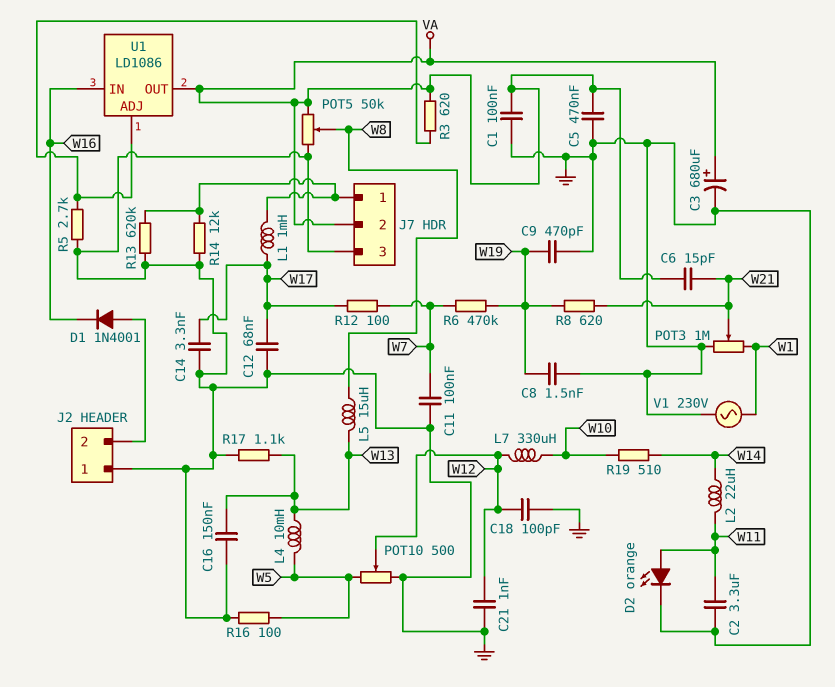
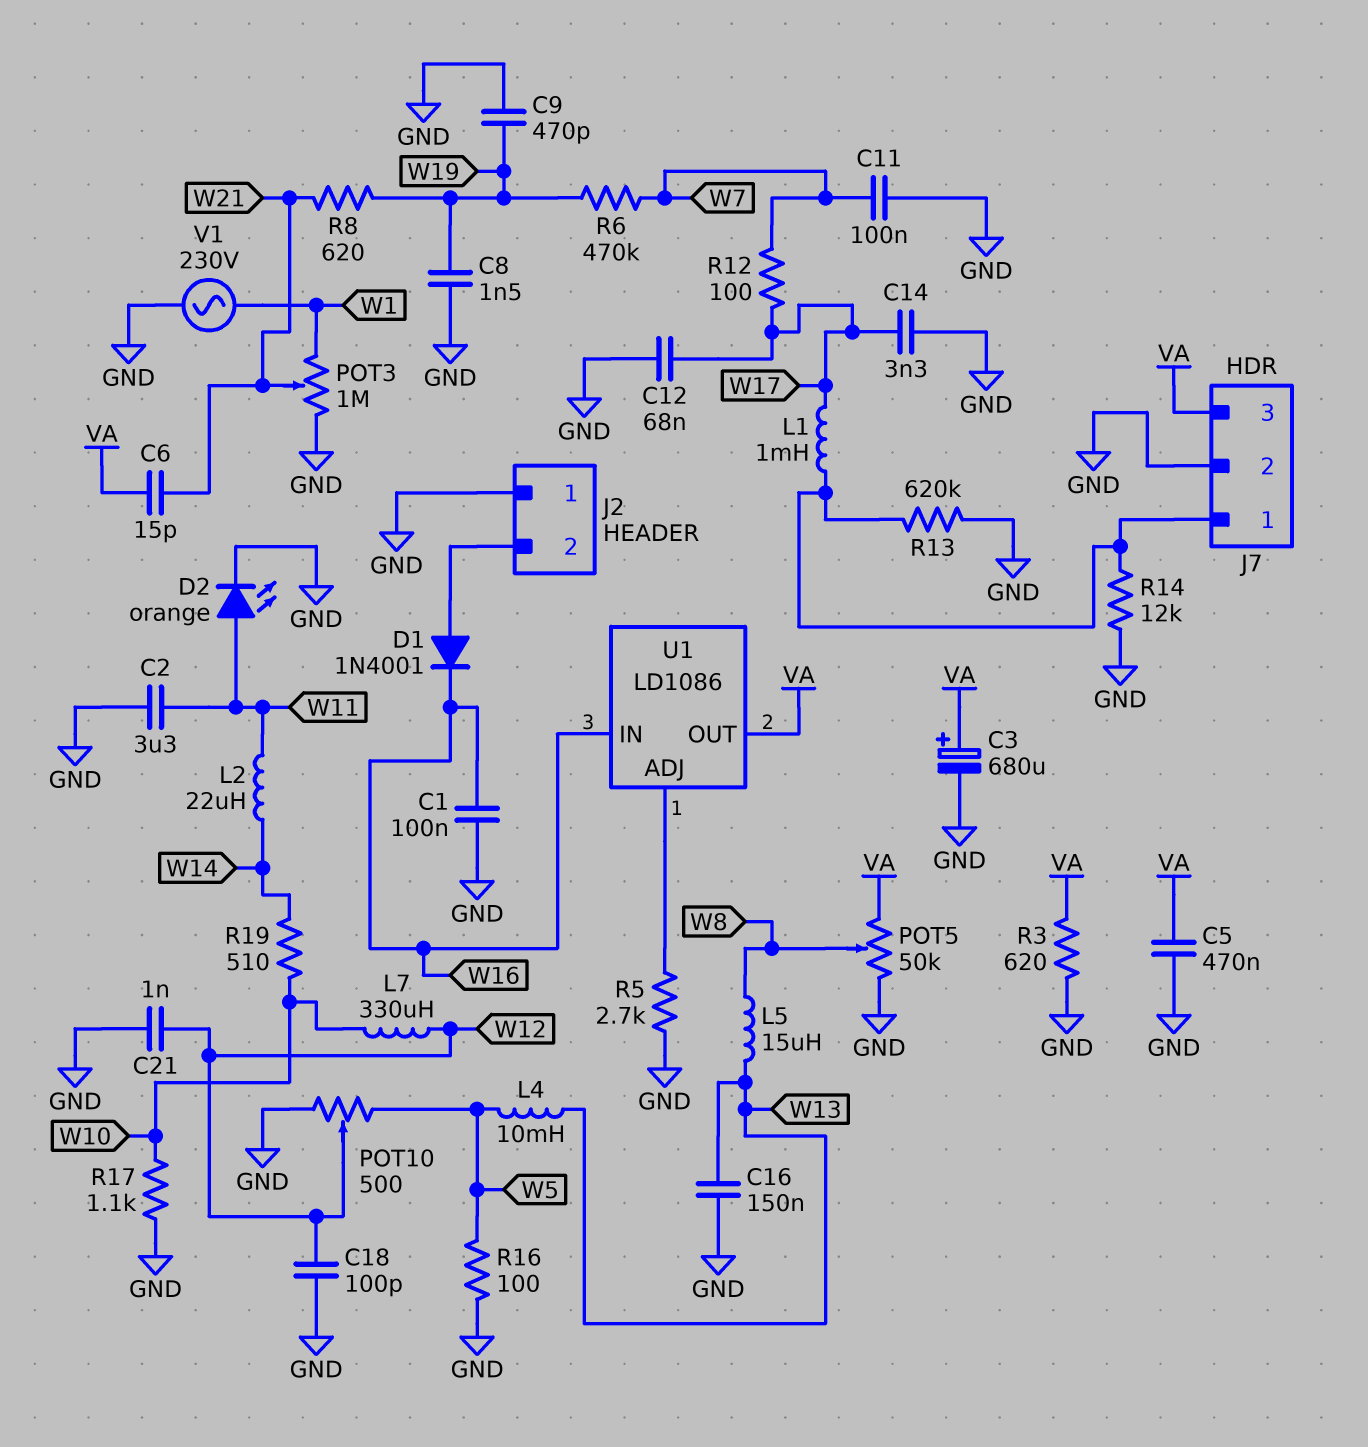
C1: 100nF (GND, VA) -> 100nF (GND, W16)
J7 pin 2: VA -> GND
J7 pin 3: GND -> VA
R3: 620 (U1/ADJ, VA) -> 620 (GND, VA)
R17: 1.1k (GND, W13) -> 1.1k (GND, W10)

